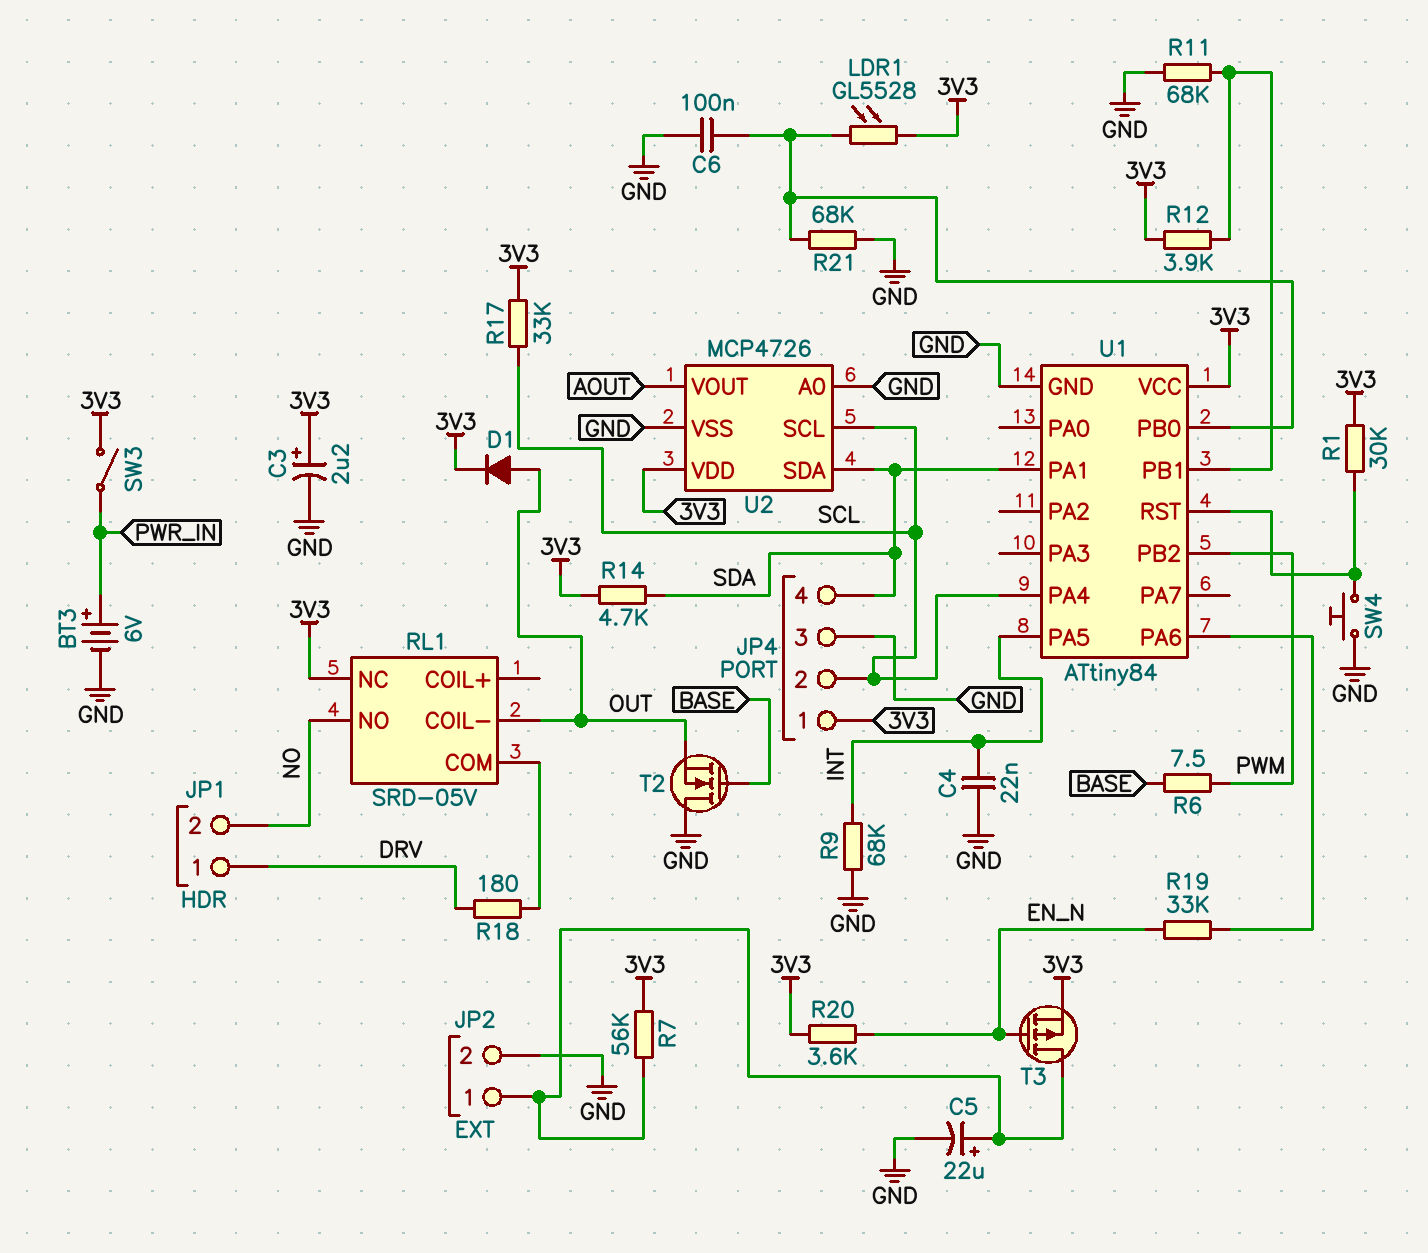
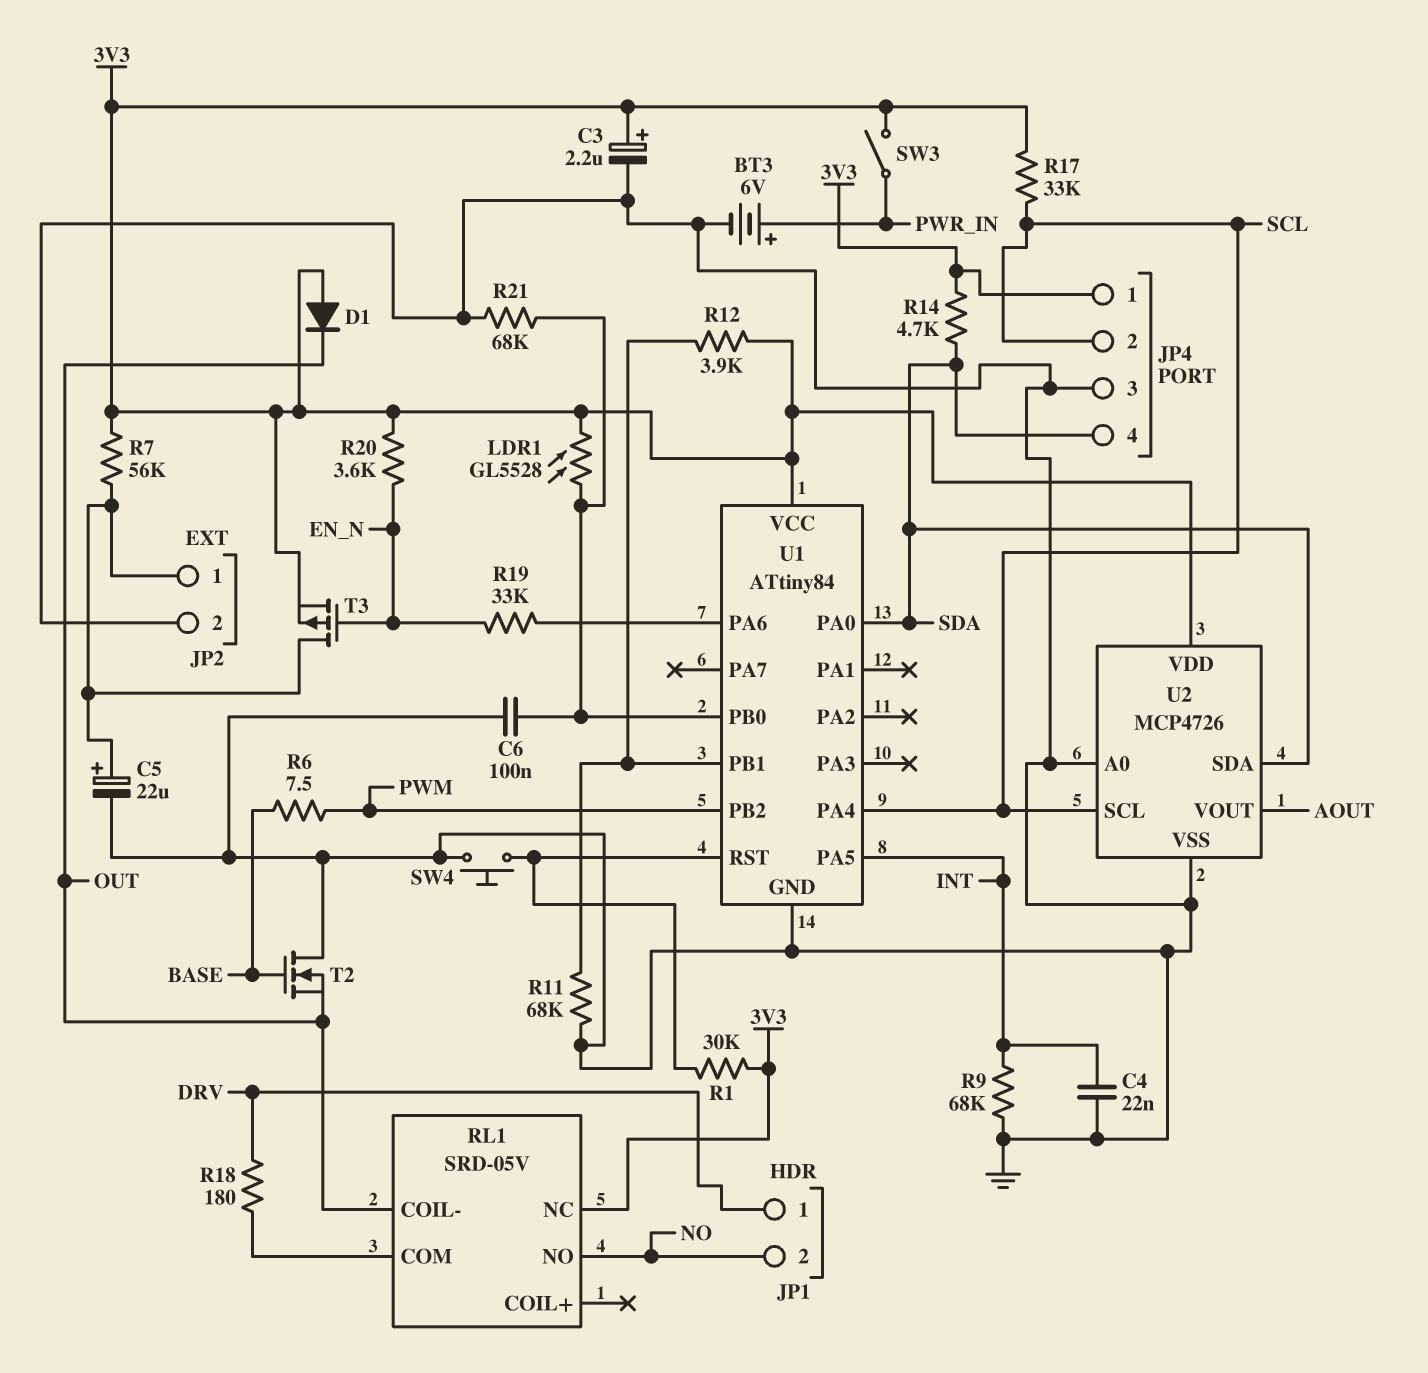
D1: diode (A OUT, K 3V3) -> diode (A 3V3, K OUT)
U1 pin PA0: none -> SDA
U1 pin PA1: SDA -> none

